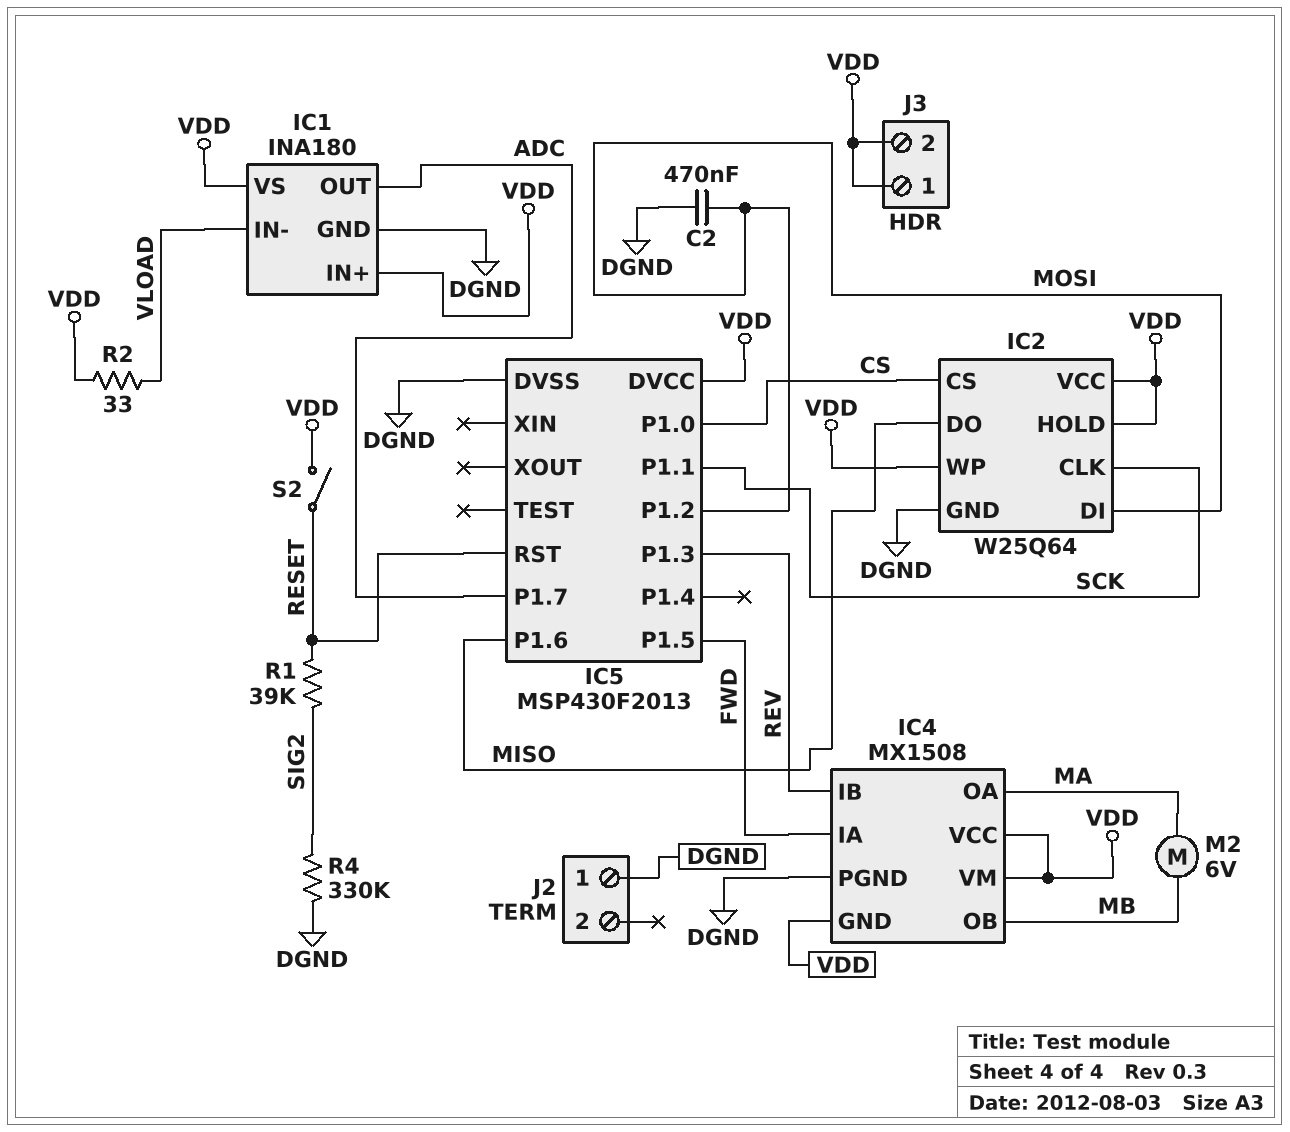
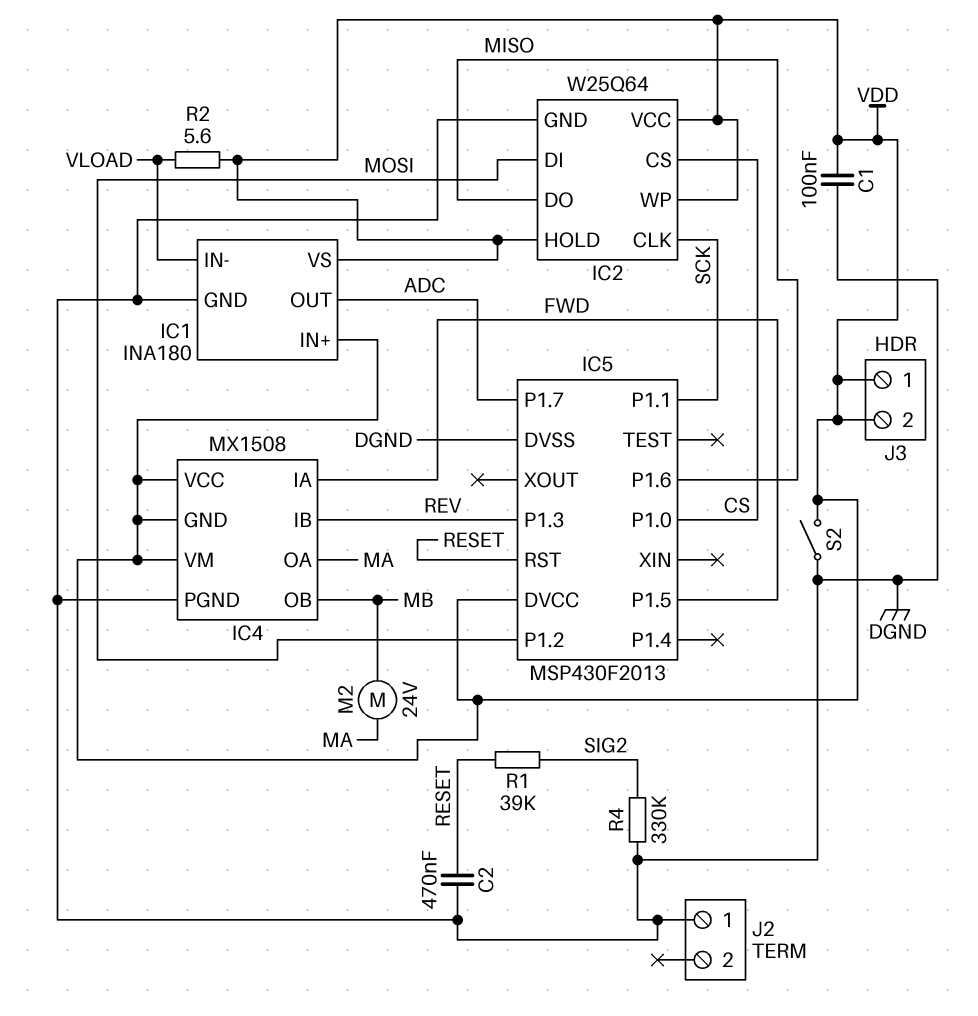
C1: none -> 100nF (DGND, VDD)
C2: 470nF (DGND, MOSI) -> 470nF (DGND, RESET)
M2: motor 6V (MA, MB) -> motor 24V (MA, MB)
R2: 33 (VDD, VLOAD) -> 5.6 (VDD, VLOAD)
S2: switch (RESET, VDD) -> switch (DGND, VDD)

